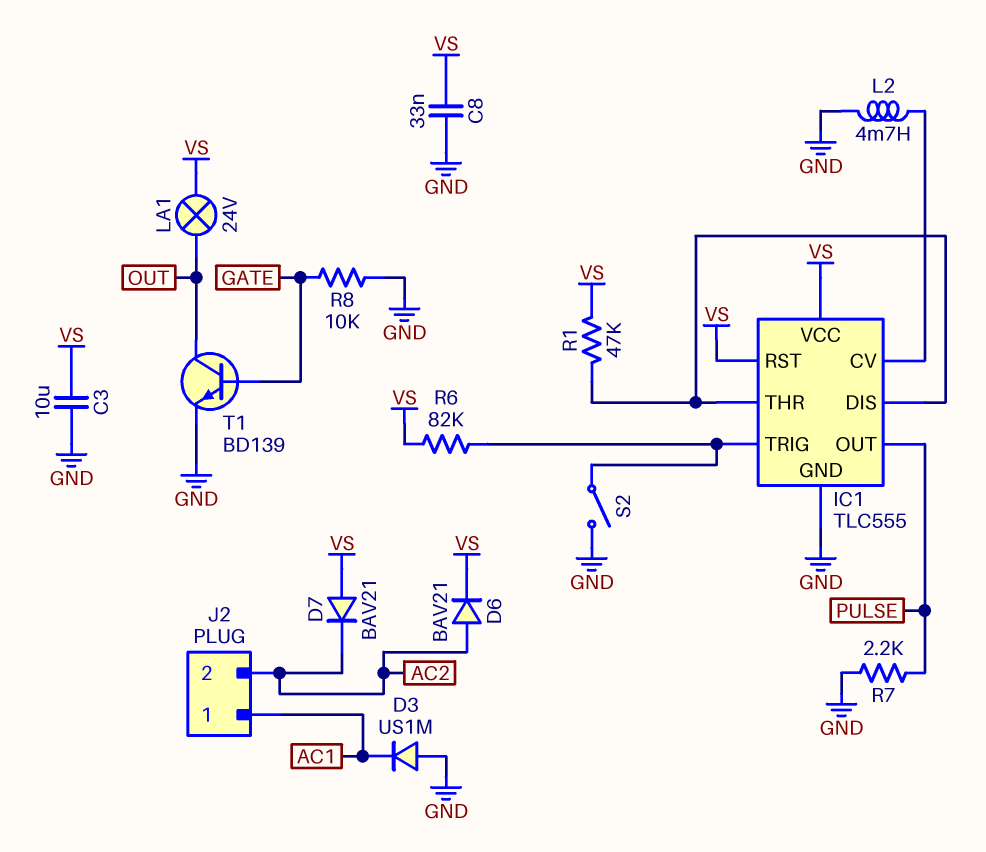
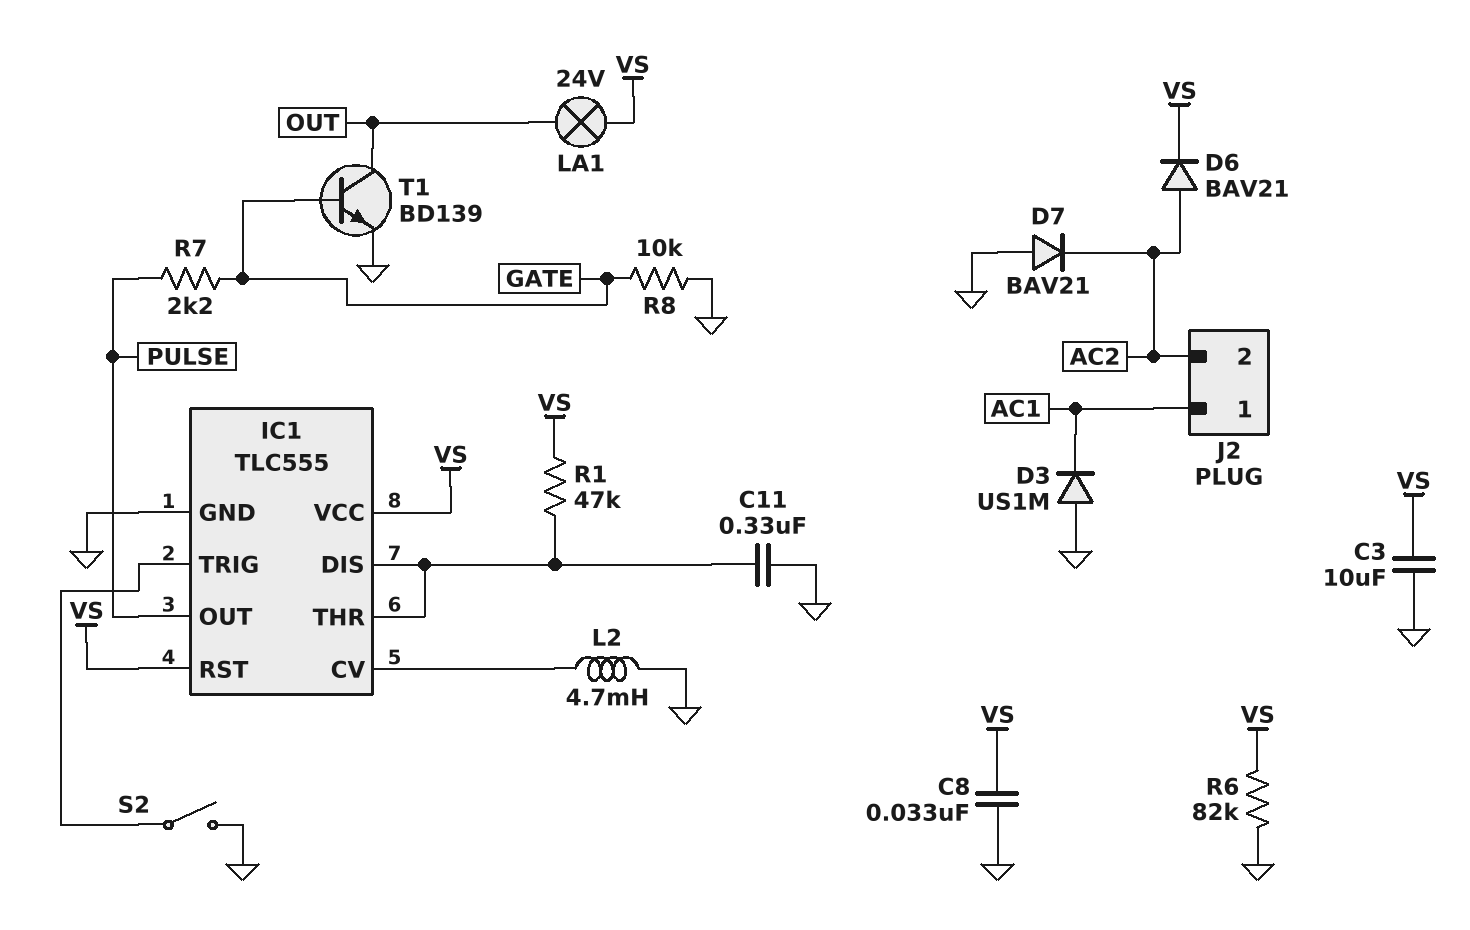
C11: none -> 330nF (GND, IC1/DIS)
D7: diode BAV21 (A VS, K AC2) -> diode BAV21 (A GND, K AC2)
R6: 82k (IC1/TRIG, VS) -> 82k (GND, VS)
R7: 2.2k (GND, PULSE) -> 2.2k (GATE, PULSE)

